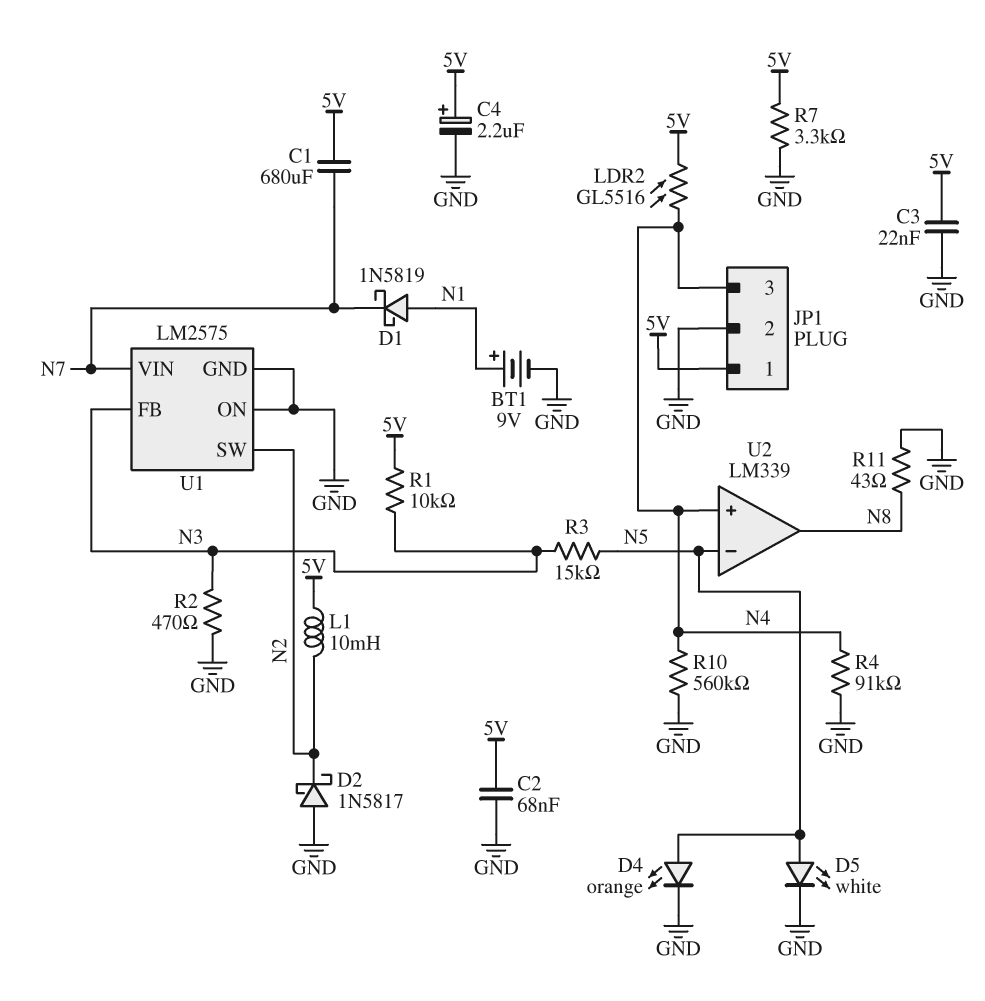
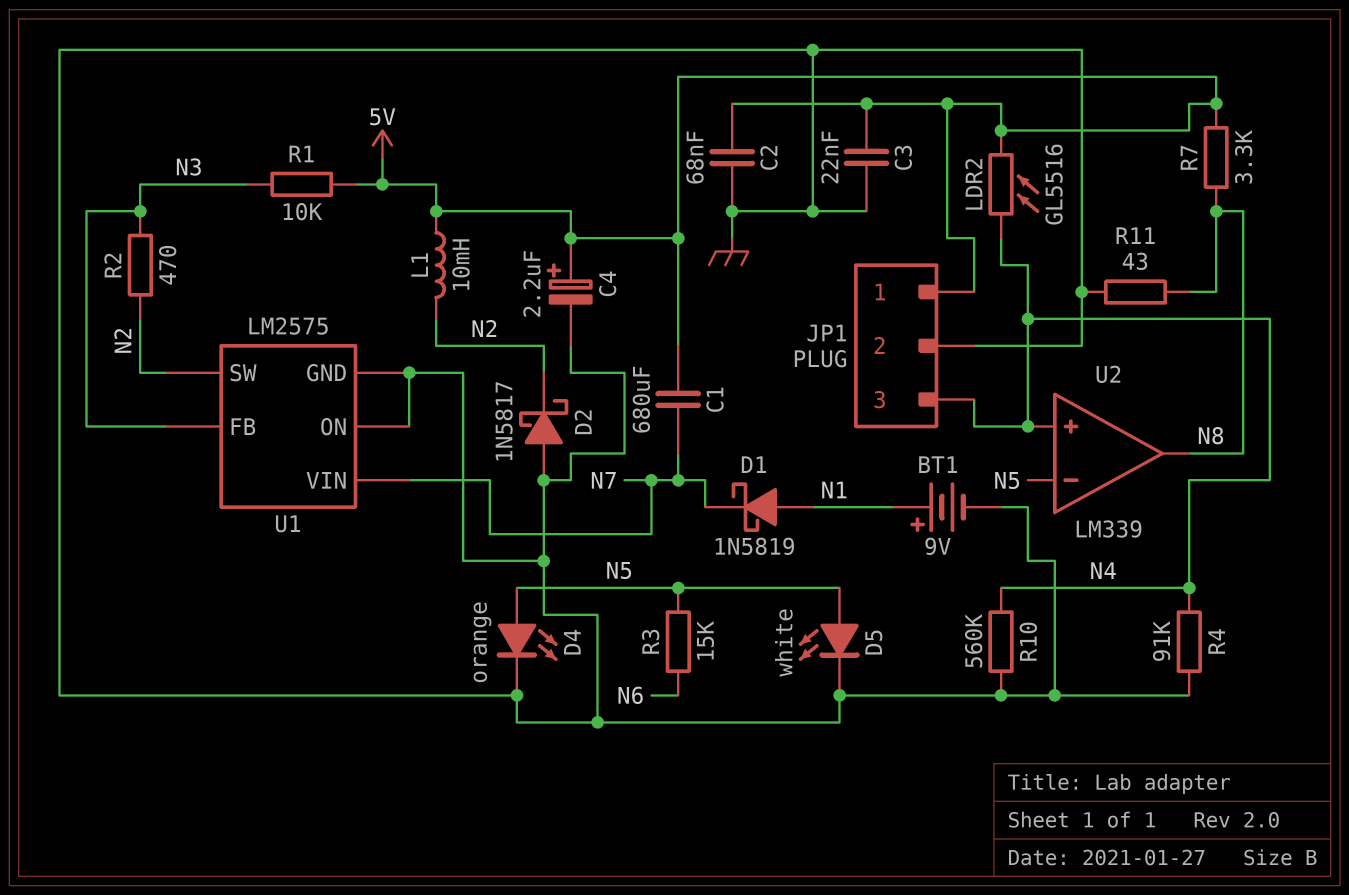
R2: 470 (GND, N3) -> 470 (N2, N3)
R3: 15k (N3, N5) -> 15k (N5, N6)
R7: 3.3k (5V, GND) -> 3.3k (5V, N8)

